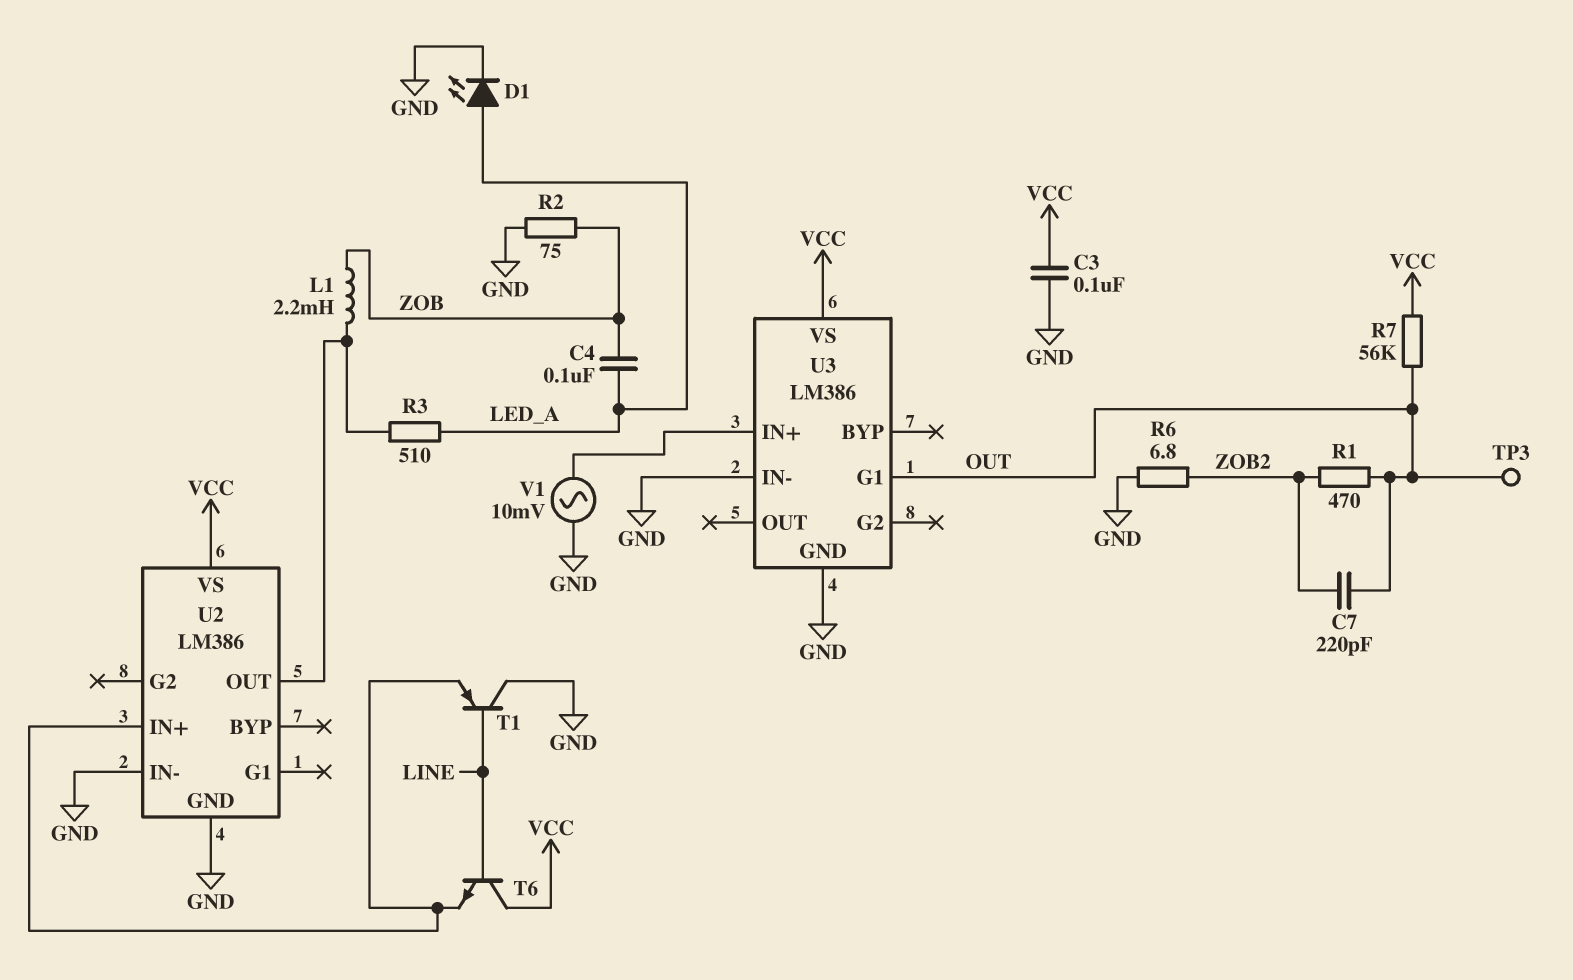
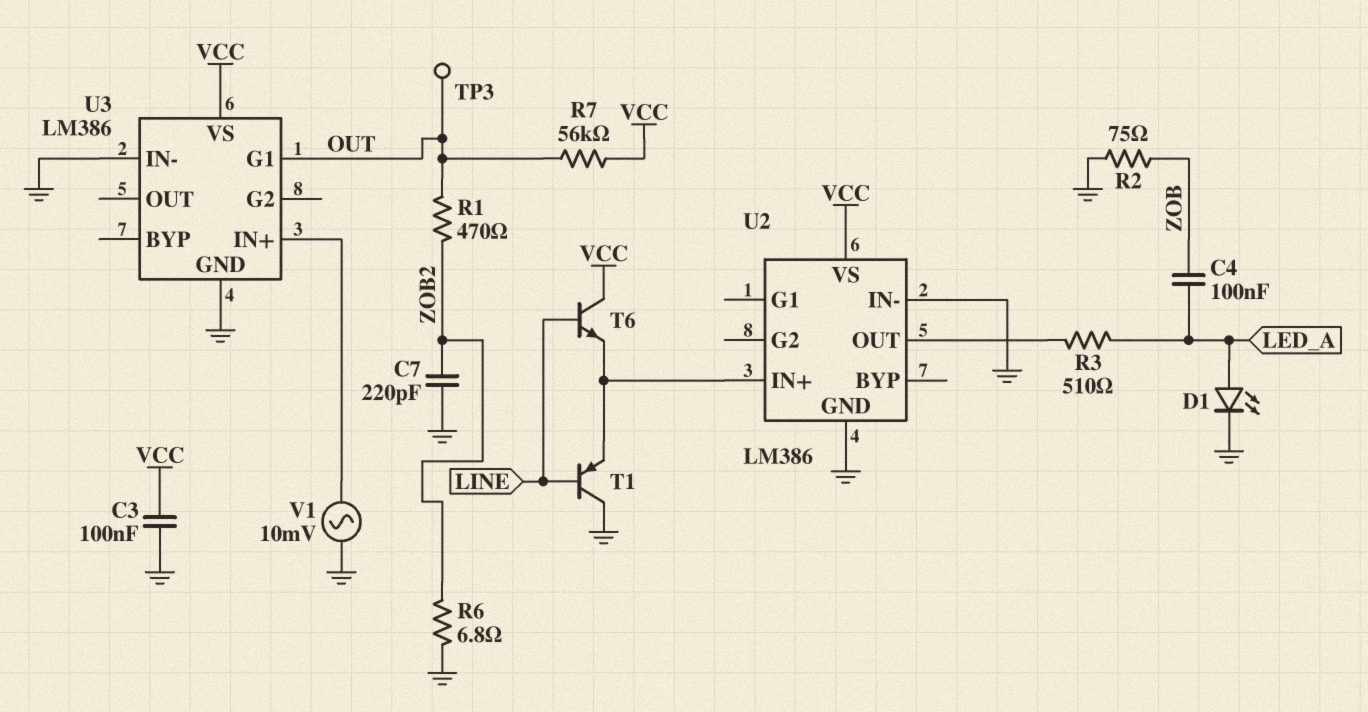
C7: 220pF (OUT, ZOB2) -> 220pF (GND, ZOB2)
L1: 2.2mH (U2/OUT, ZOB) -> none

